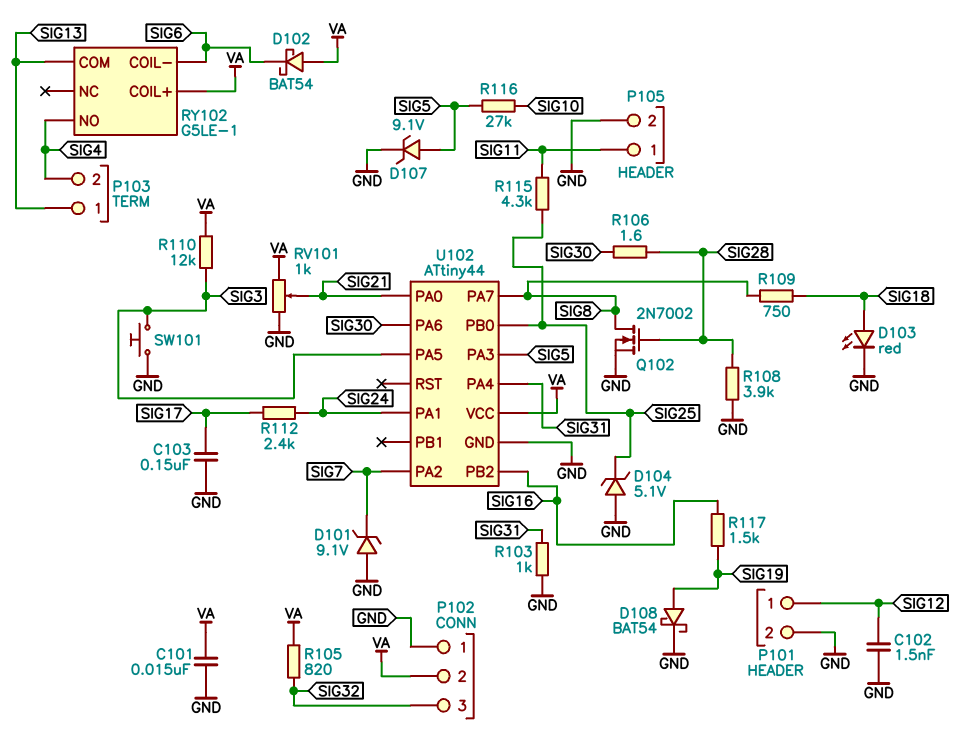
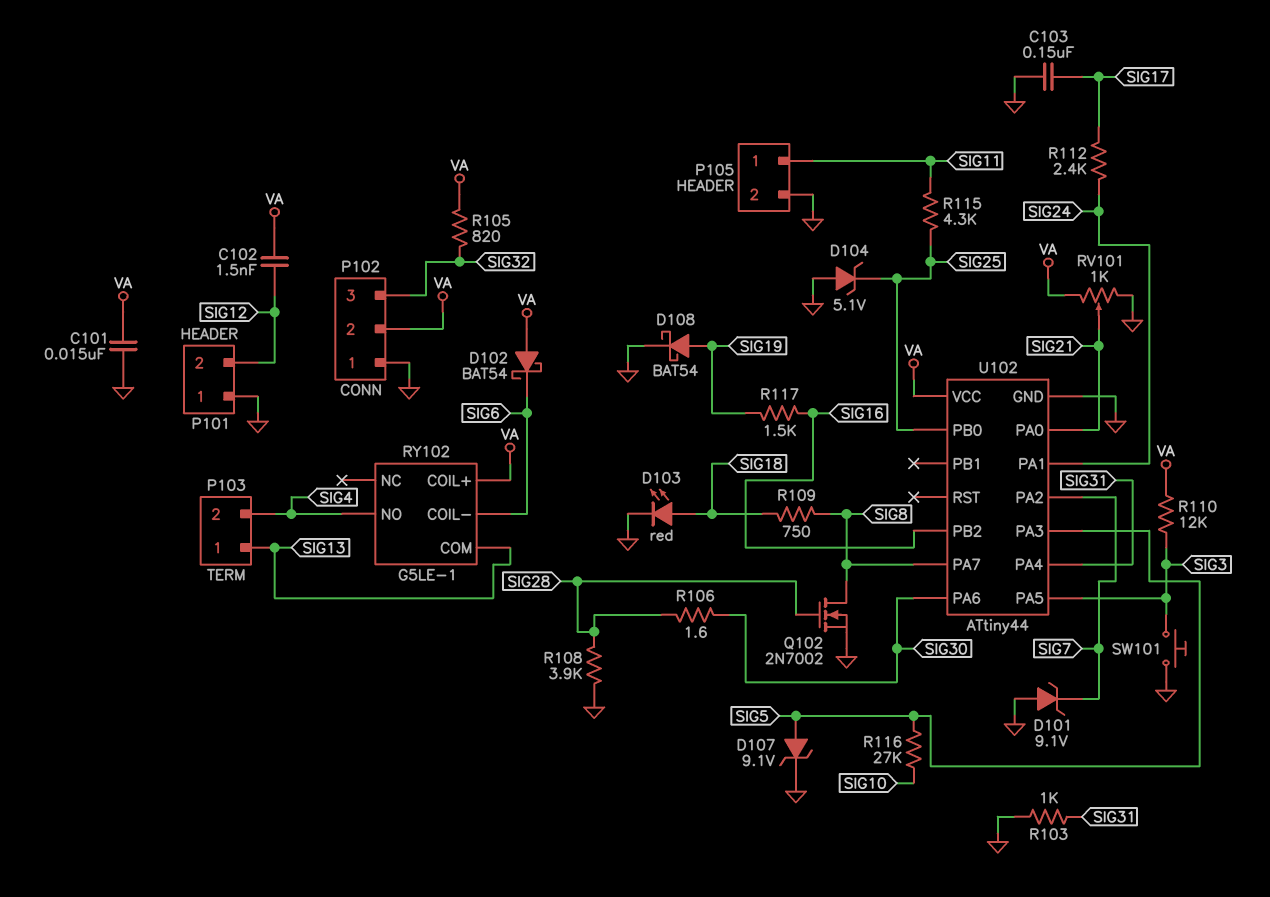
C102: 1.5nF (GND, SIG12) -> 1.5nF (SIG12, VA)
P101 pin 1: SIG12 -> GND
P101 pin 2: GND -> SIG12

